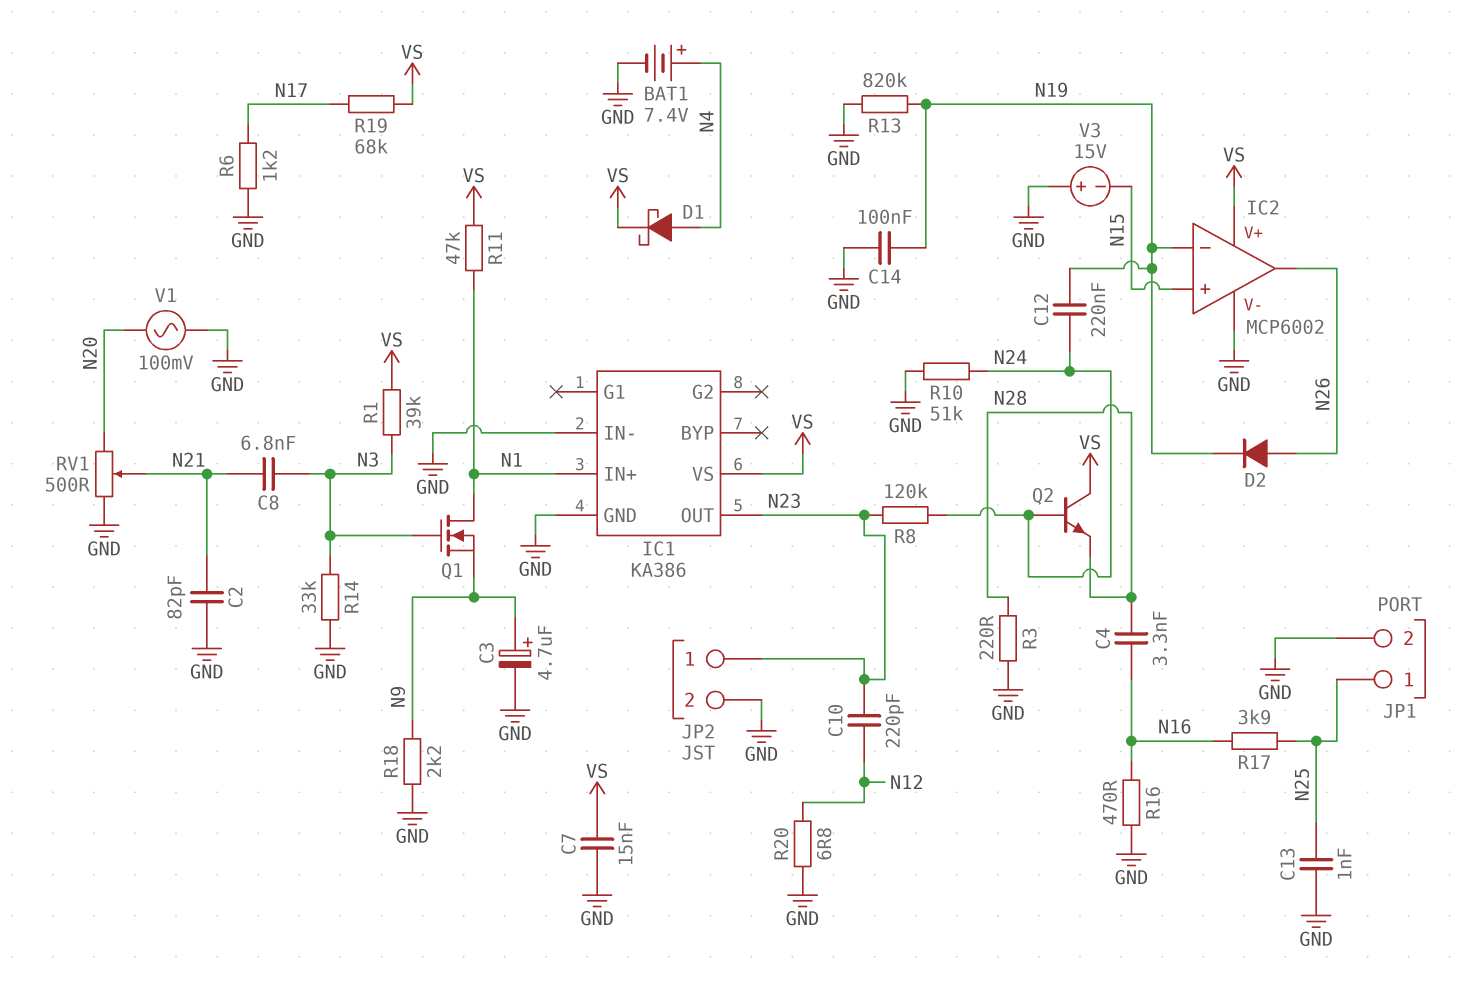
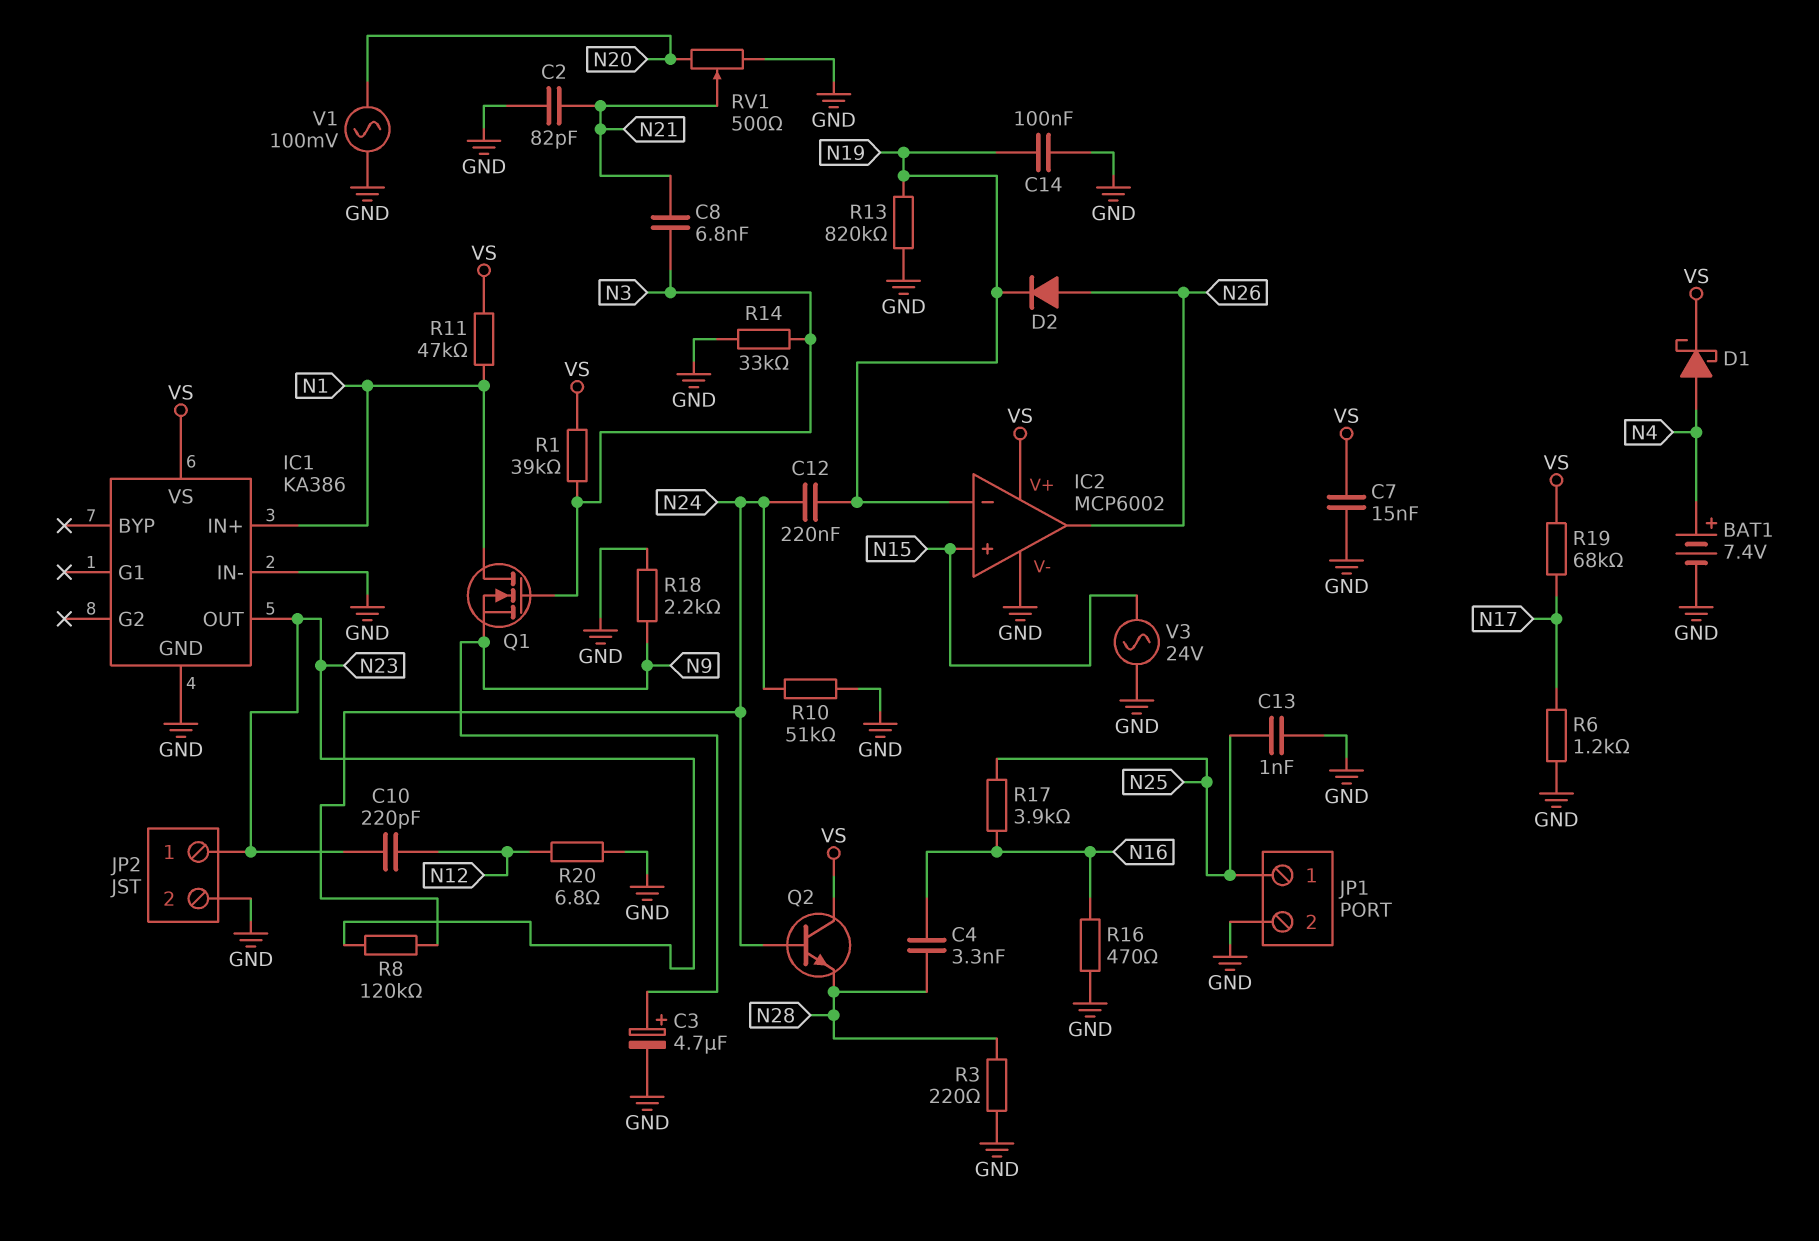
V3: 15V (plus GND, minus N15) -> AC 24V (GND, N15)

